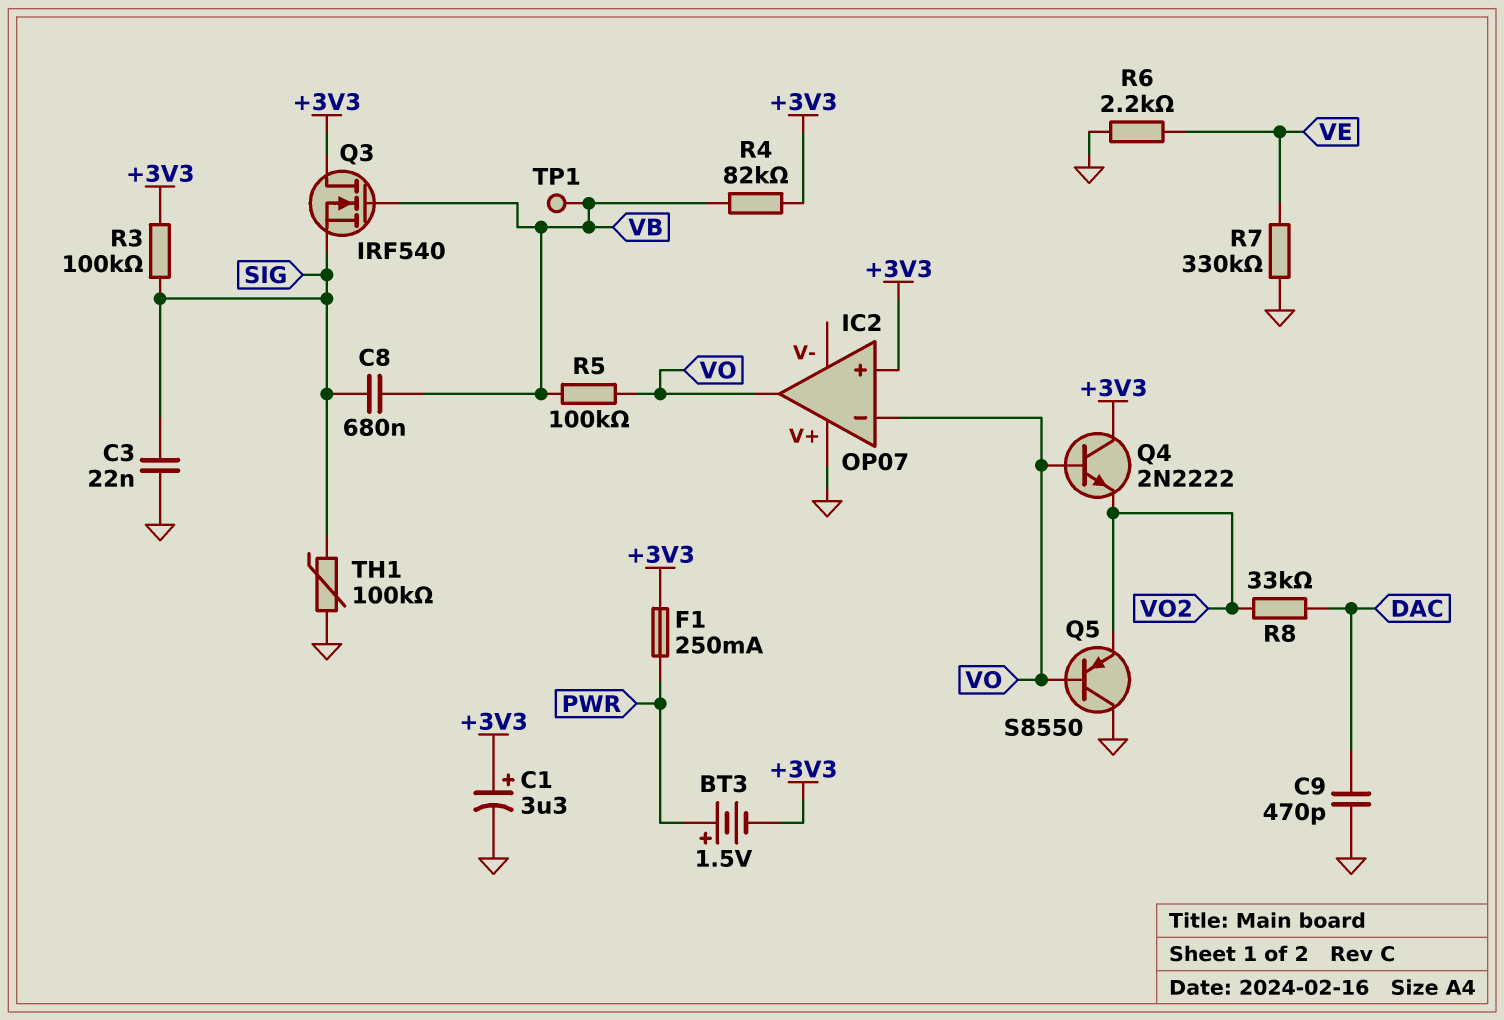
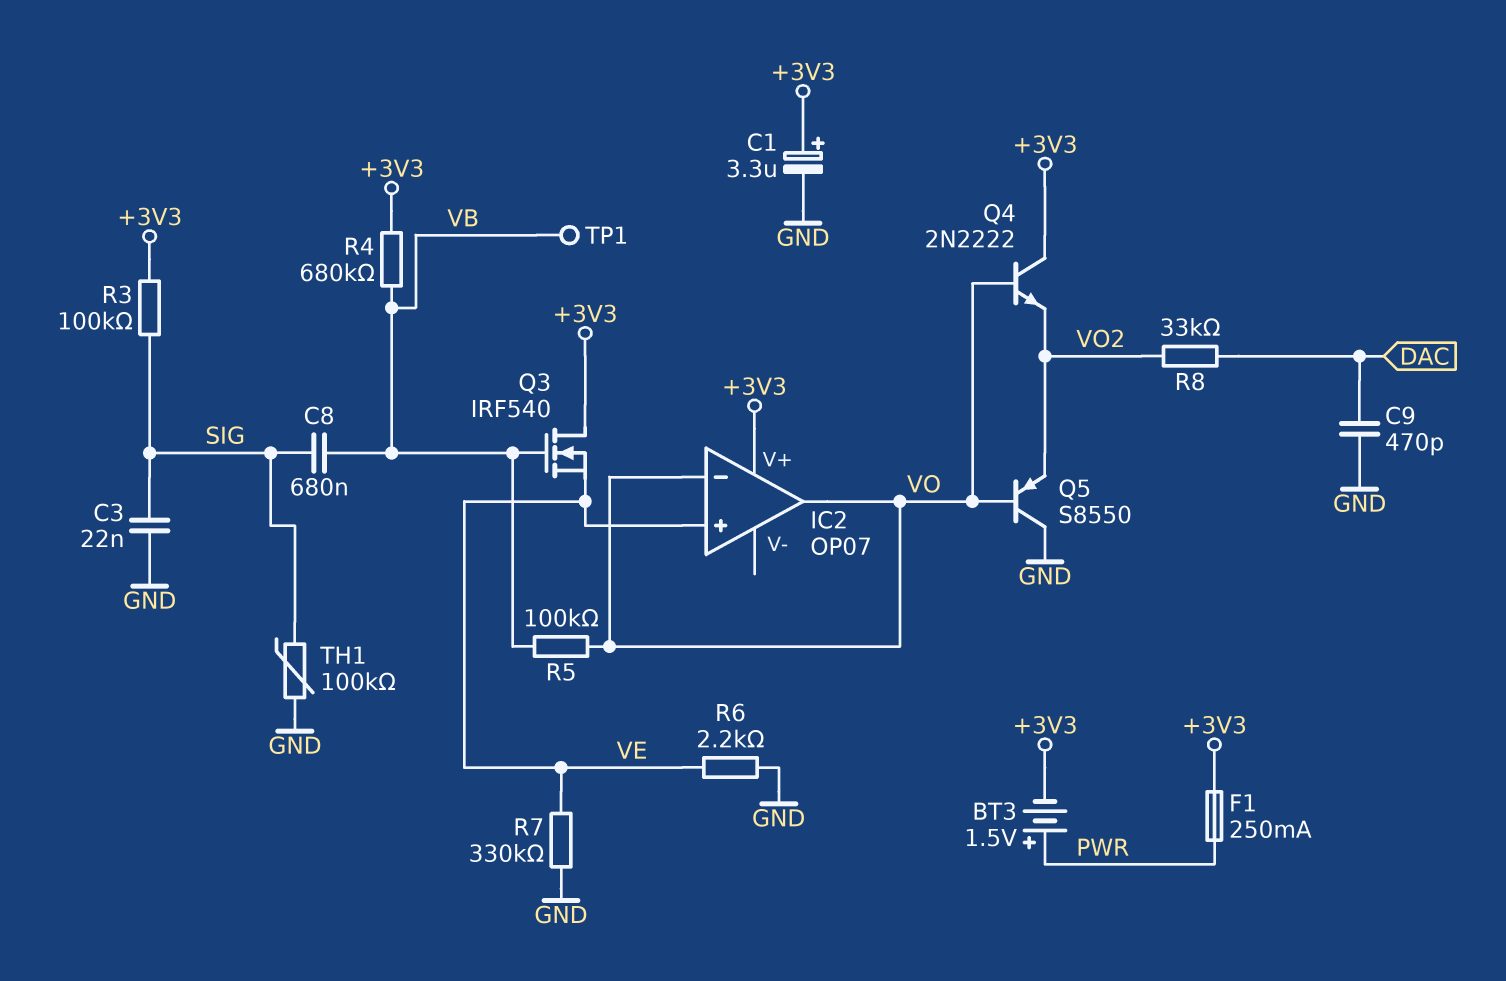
IC2 pin V+: GND -> +3V3
IC2 pin in+: +3V3 -> VE
Q3: NMOS IRF540 (G VB, D +3V3, S SIG) -> NMOS IRF540 (G VB, D +3V3, S VE)
R4: 82k (+3V3, VB) -> 680k (+3V3, VB)

